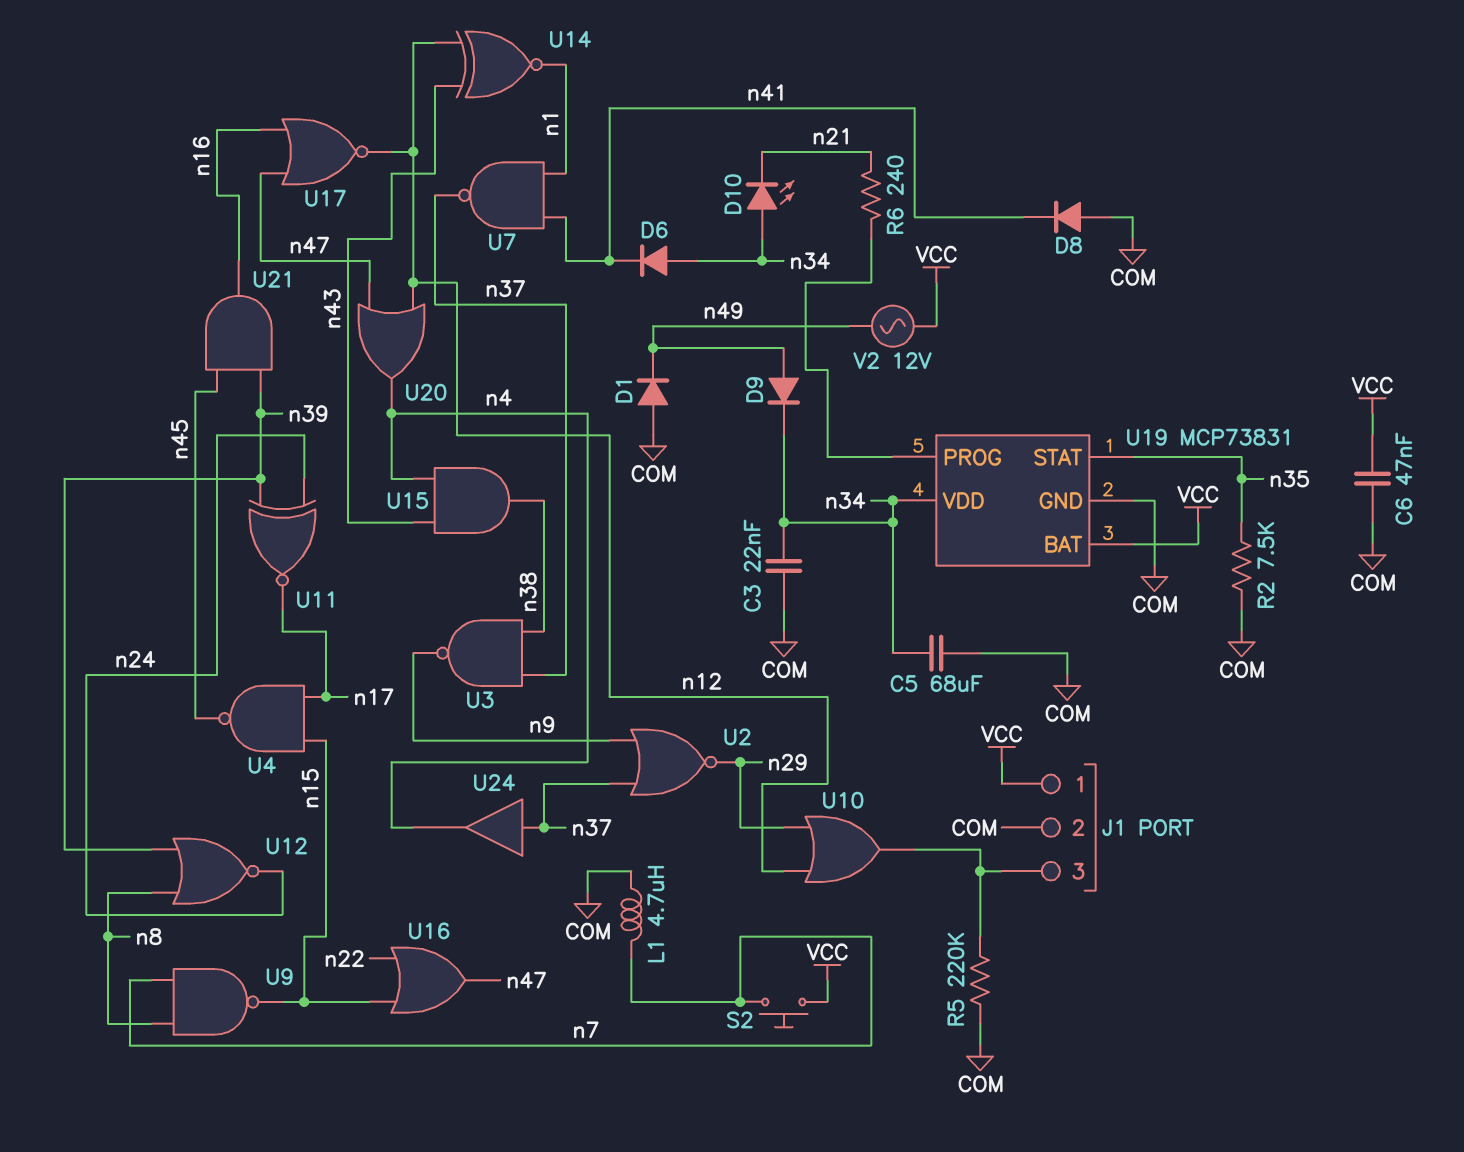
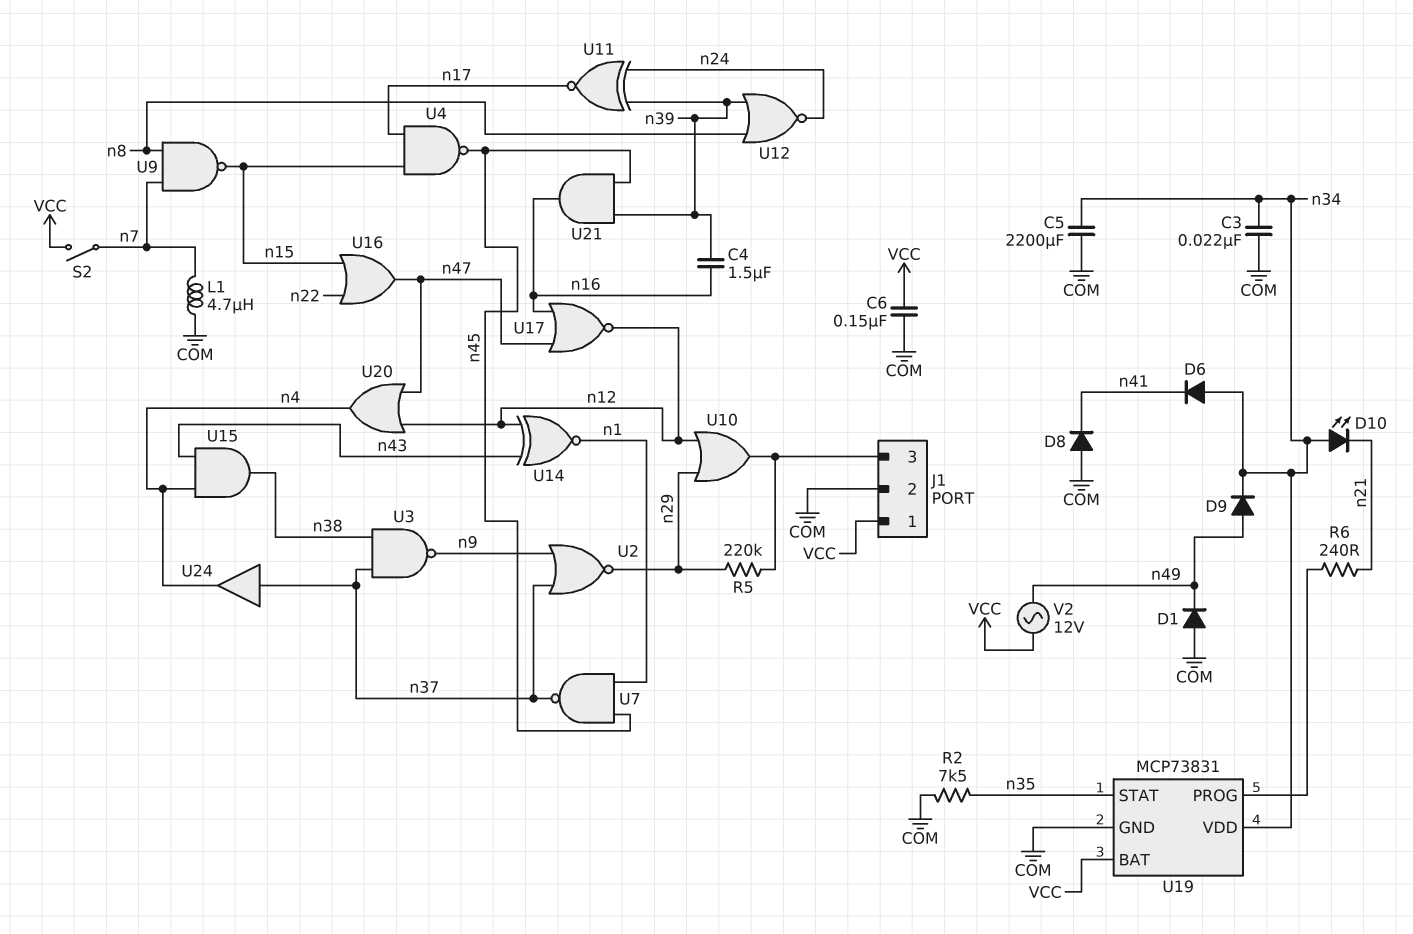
C4: none -> 1.5uF (n16, n39)
C5: 68uF (COM, n34) -> 2200uF (COM, n34)
C6: 47nF (COM, VCC) -> 150nF (COM, VCC)
R5: 220k (COM, J1/3) -> 220k (J1/3, n29)
S2: button (VCC, n7) -> switch (VCC, n7)
U7: NAND (in n1, in n41, out n37) -> NAND (in n1, in n45, out n37)

